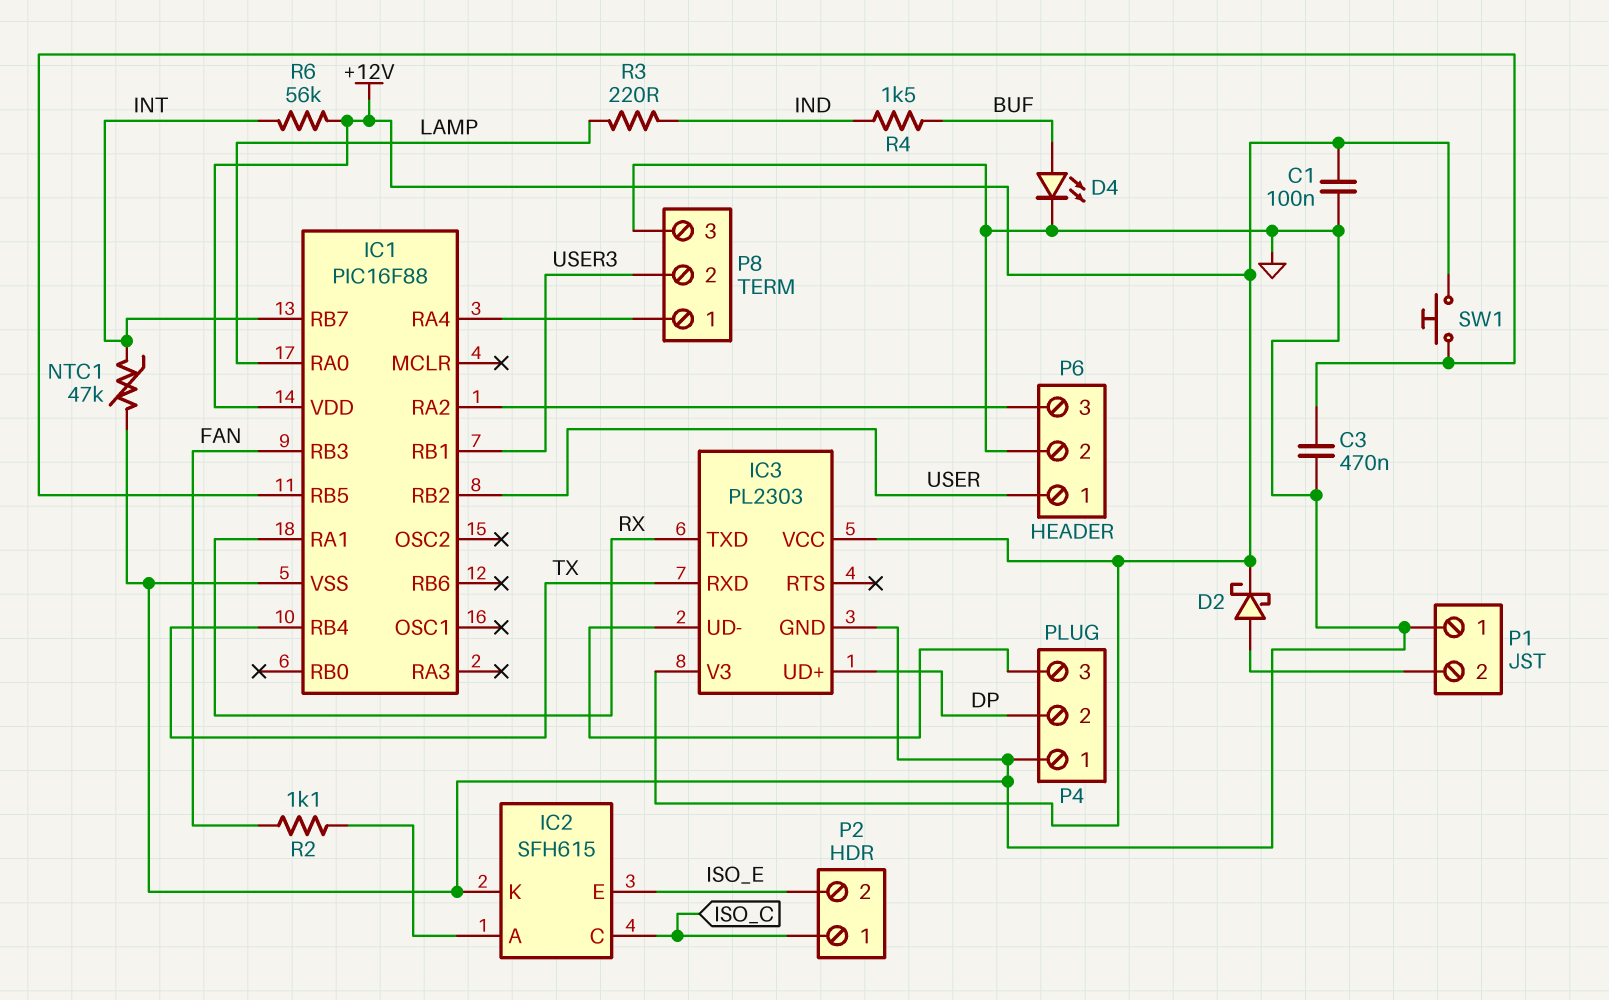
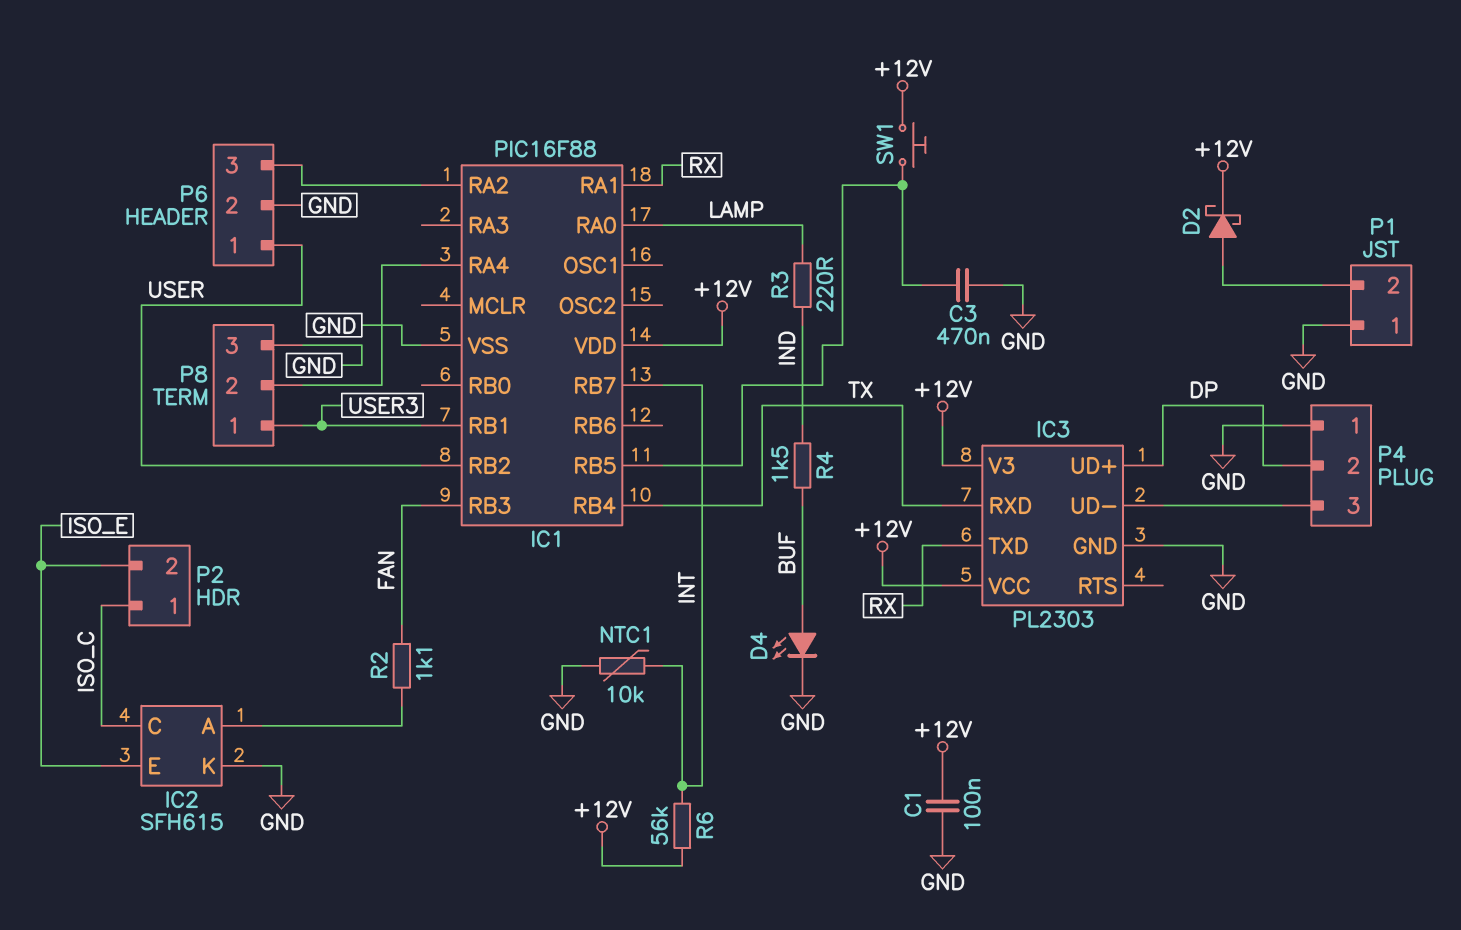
NTC1: 47k (GND, INT) -> 10k (GND, INT)
P8 pin 1: IC1/RA4 -> USER3
P8 pin 2: USER3 -> IC1/RA4

